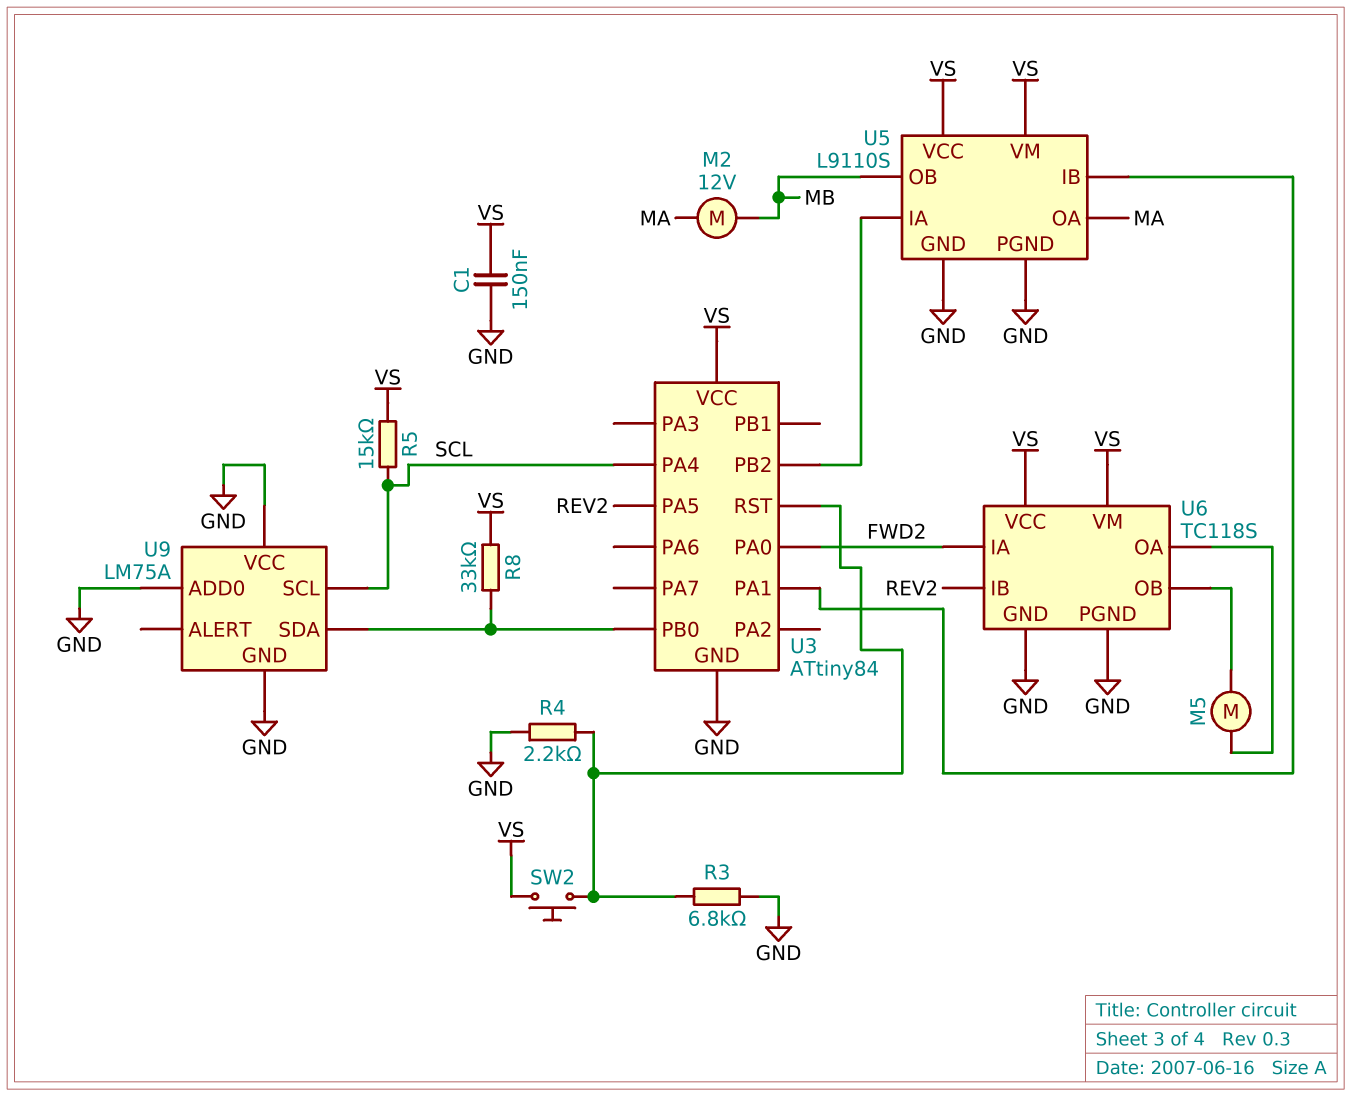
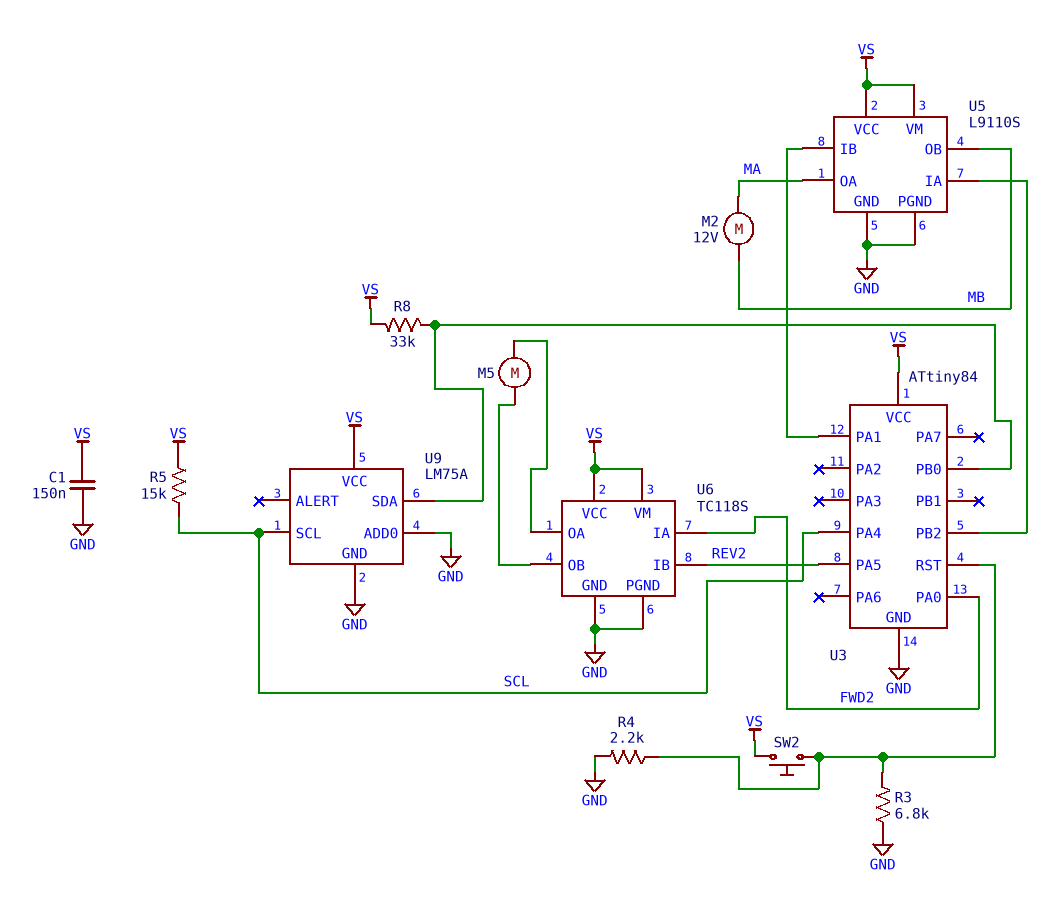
U9 pin VCC: GND -> VS

